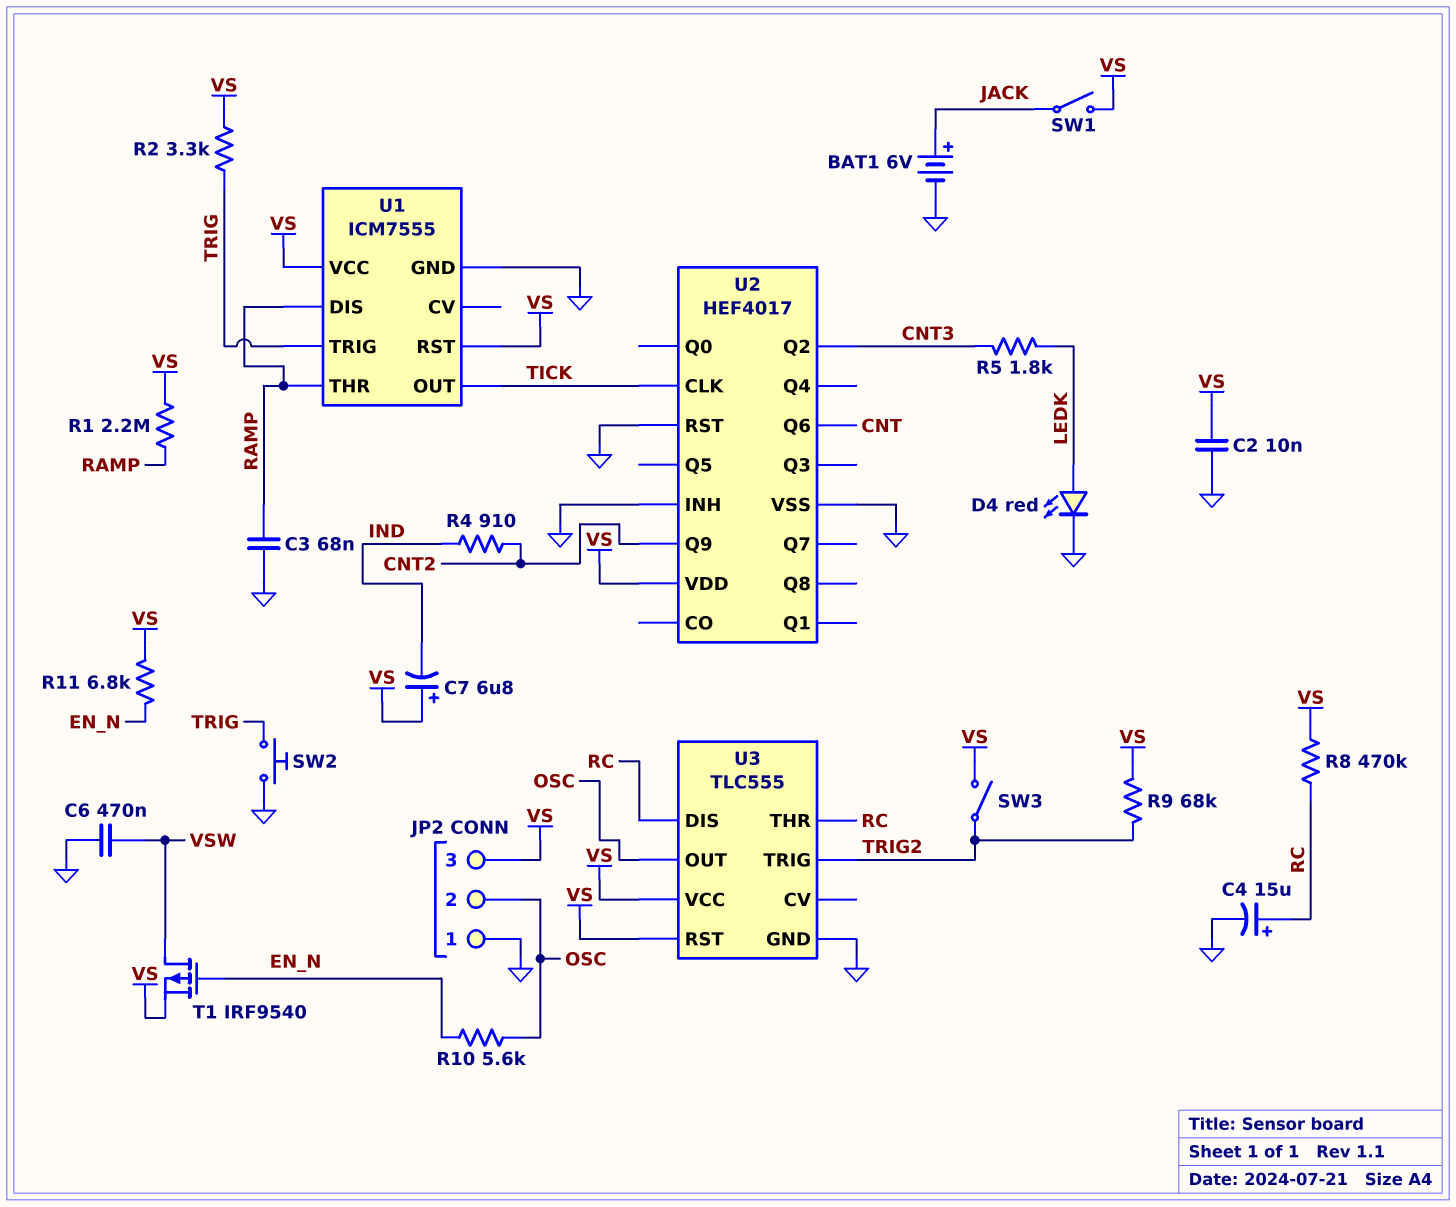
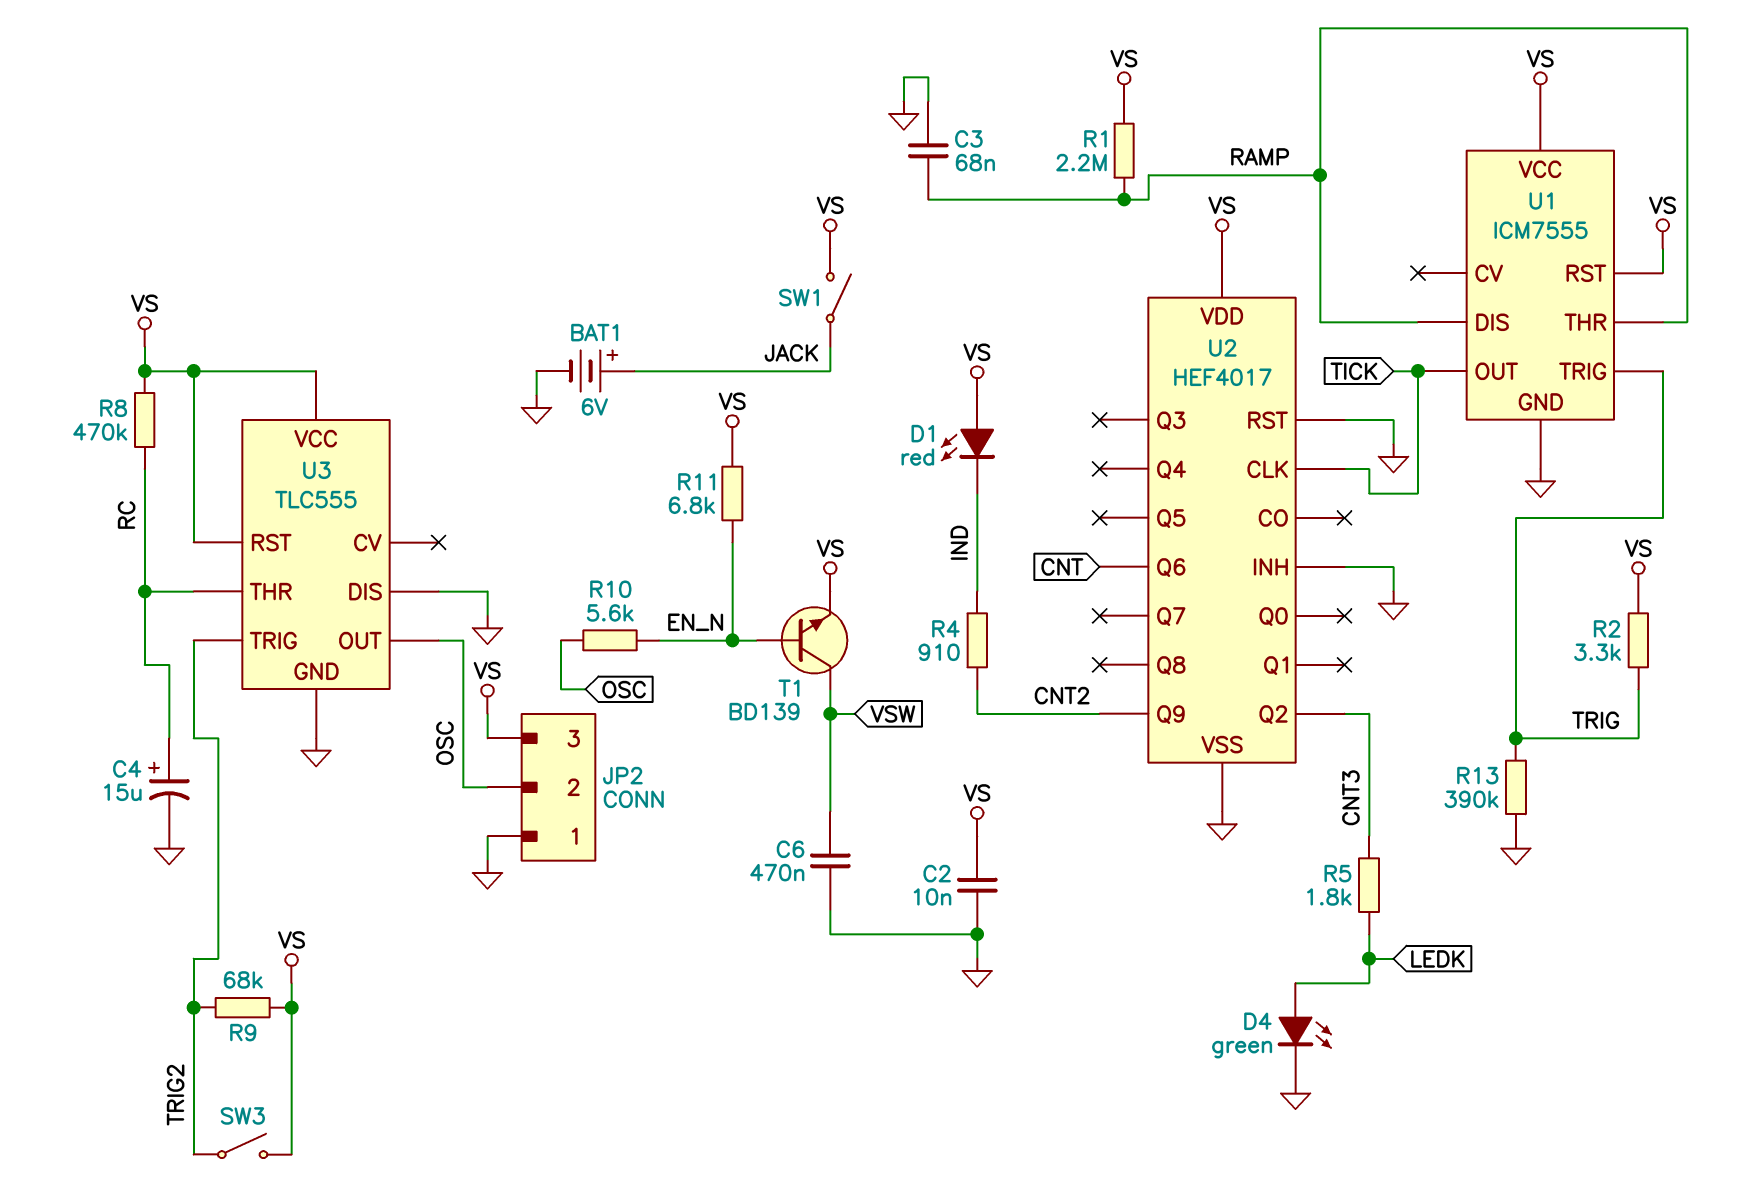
C7: 6.8uF (plus VS, minus IND) -> none
D1: none -> LED red (A VS, K IND)
D4: LED red (A LEDK, K GND) -> LED green (A LEDK, K GND)
R13: none -> 390k (GND, TRIG)
SW2: button (GND, TRIG) -> none
T1: PMOS IRF9540 (G EN_N, D VSW, S VS) -> NPN BD139 (B EN_N, C VSW, E VS)
U3 pin DIS: RC -> GND

